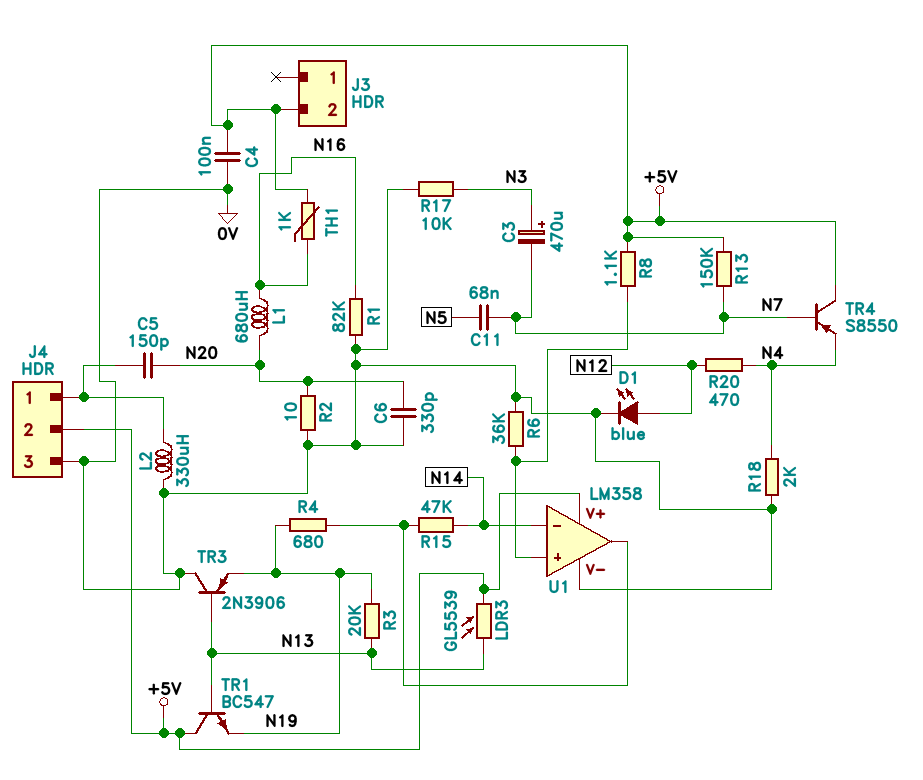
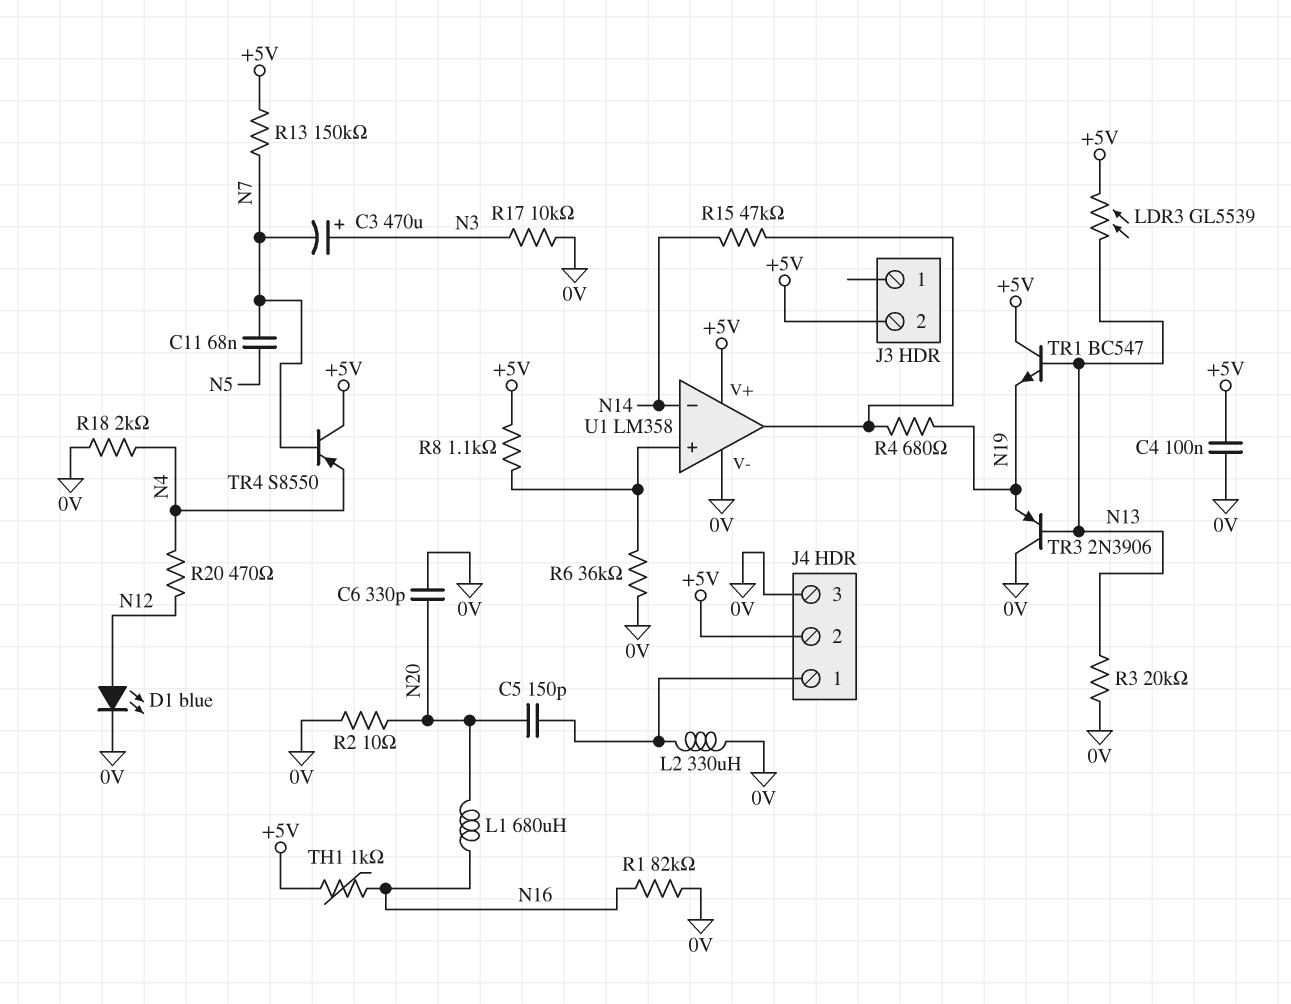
R3: 20k (N13, N19) -> 20k (0V, N13)

